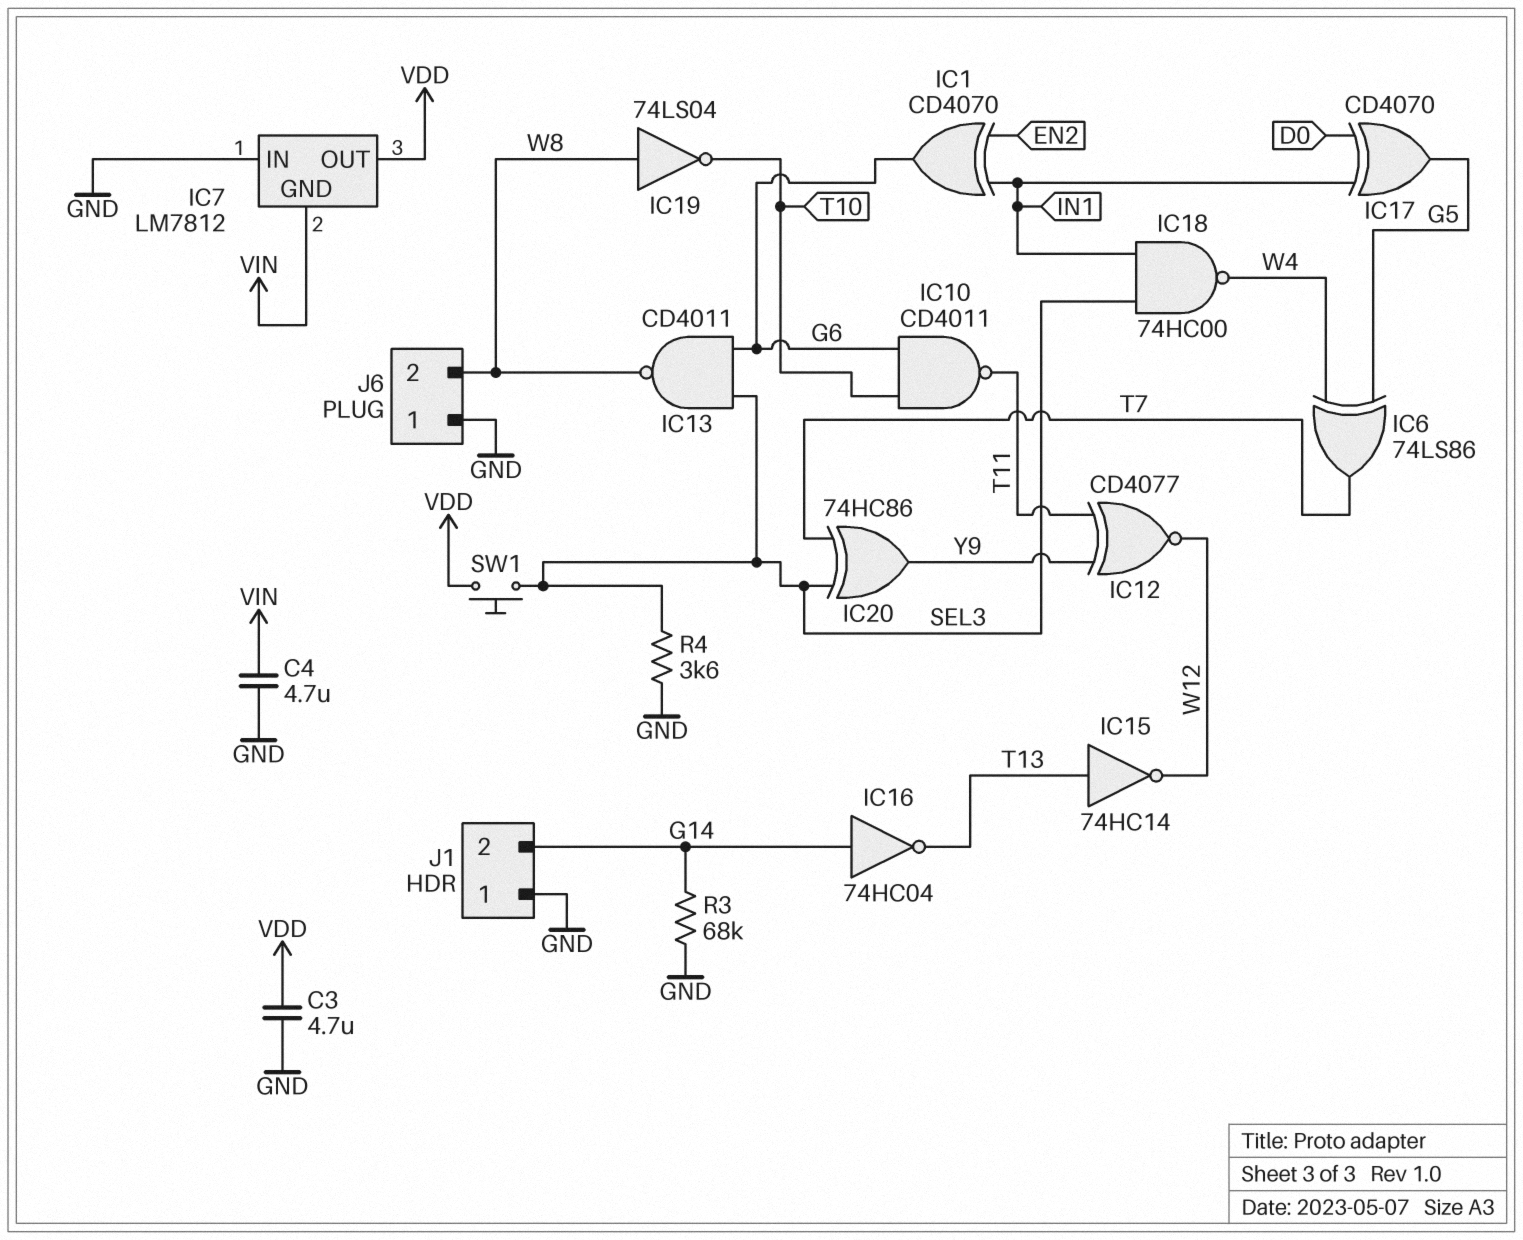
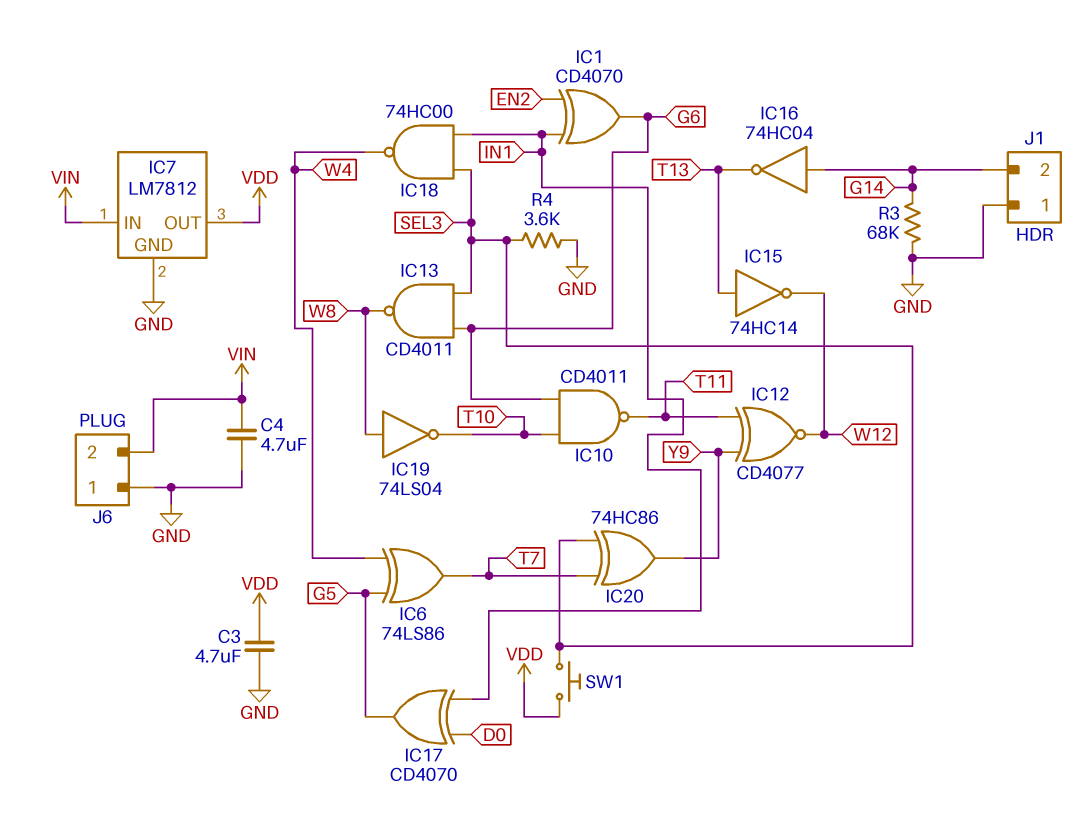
IC7 pin GND: VIN -> GND
IC7 pin IN: GND -> VIN
J6 pin 2: W8 -> VIN

